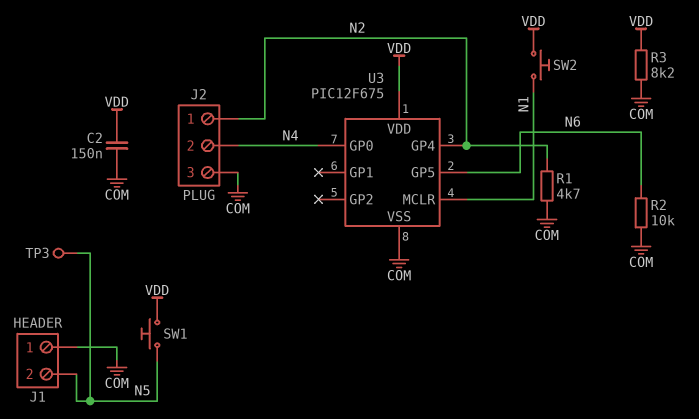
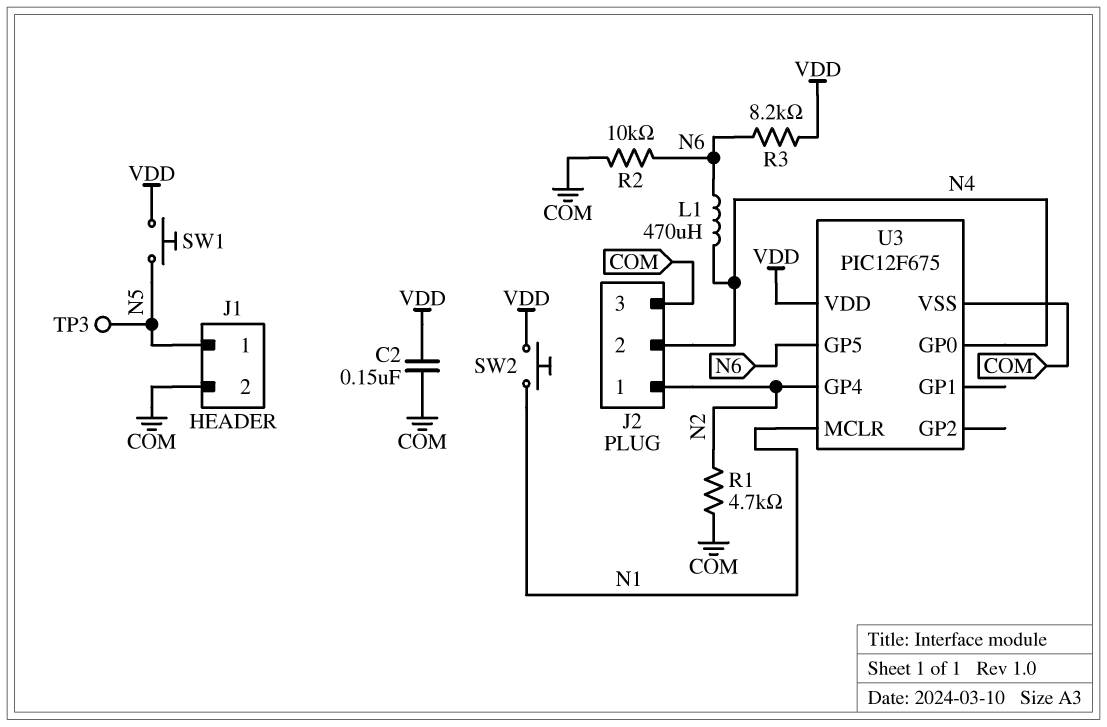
J1 pin 1: COM -> N5
J1 pin 2: N5 -> COM
L1: none -> 470uH (N4, N6)
R3: 8.2k (COM, VDD) -> 8.2k (N6, VDD)

